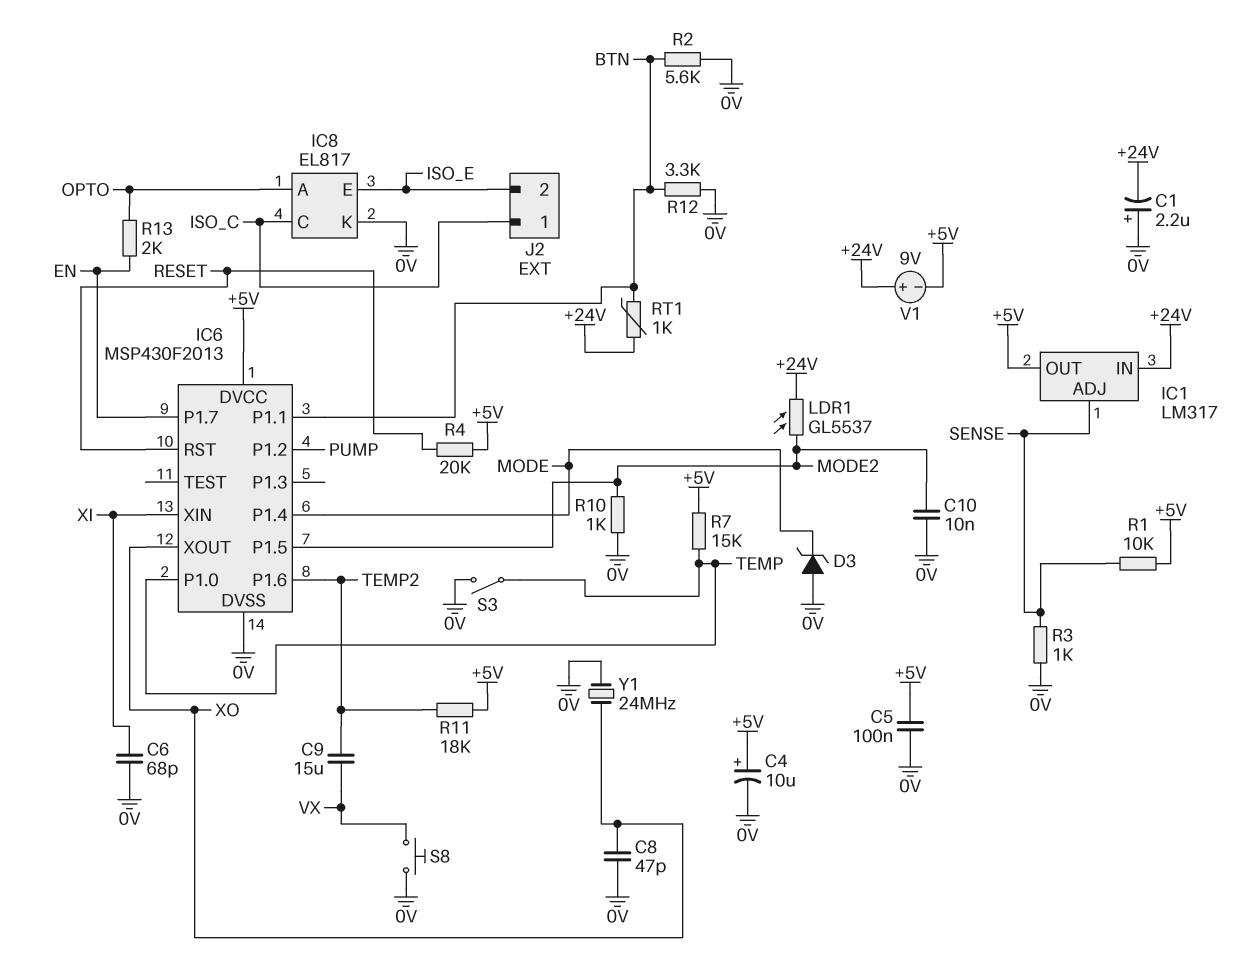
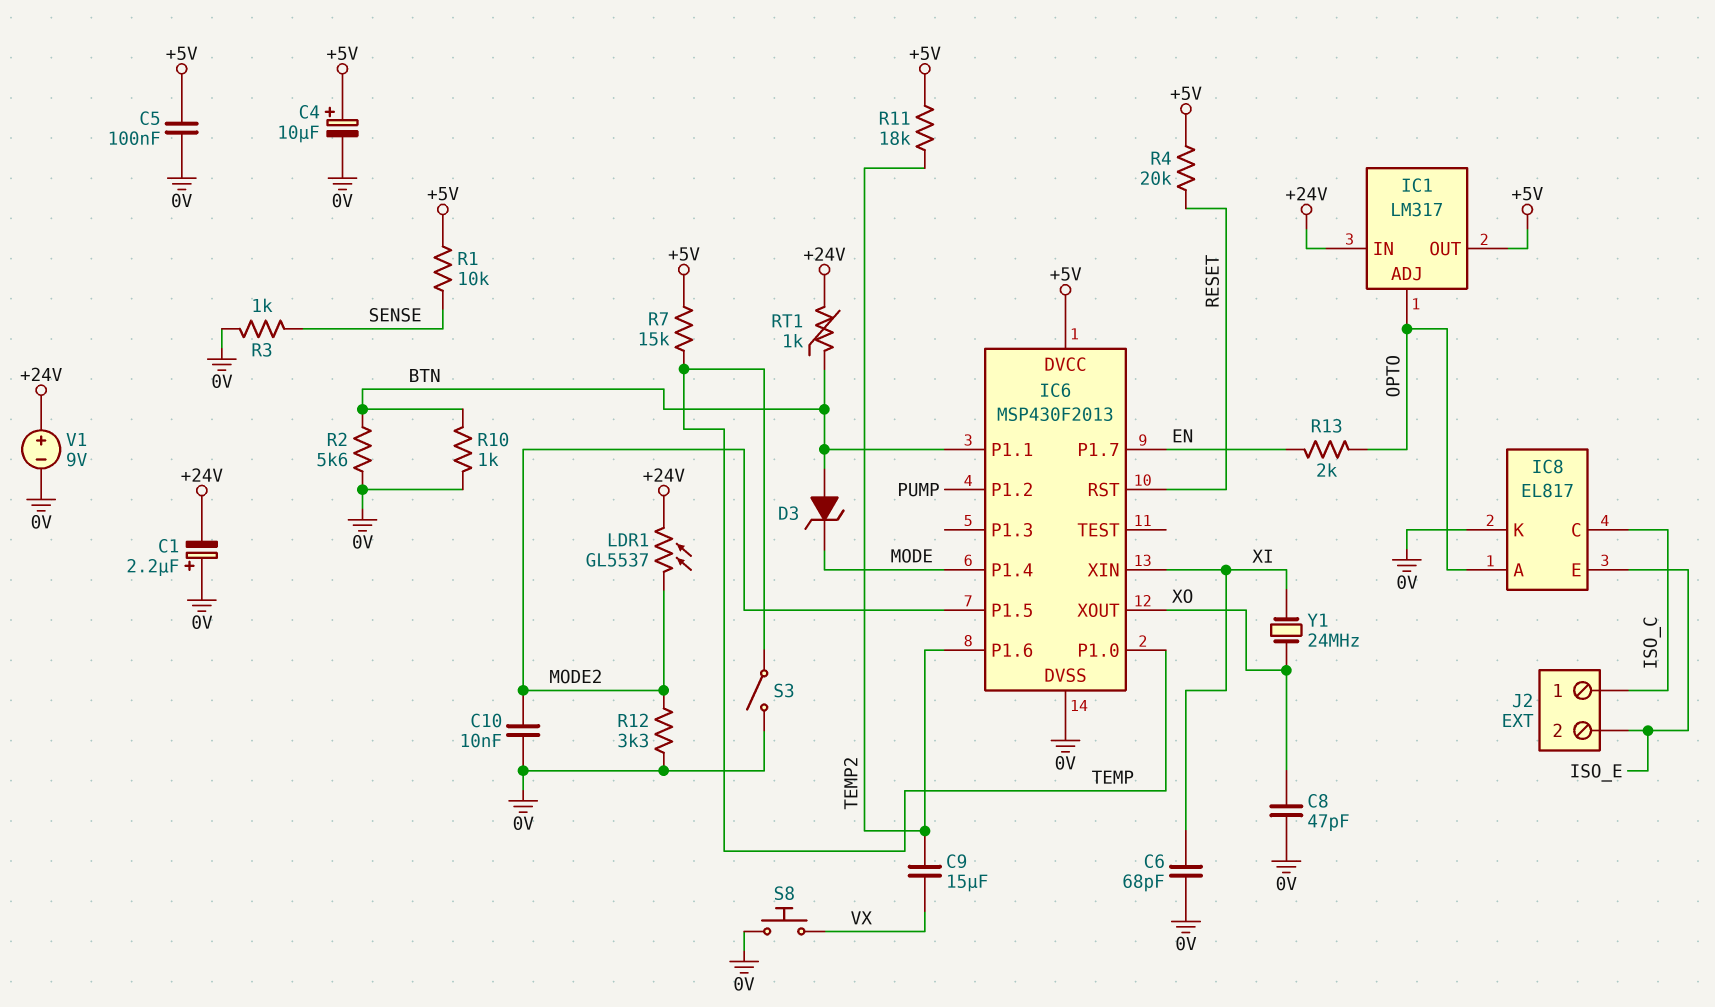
D3: zener (A 0V, K MODE) -> zener (A BTN, K MODE)
IC1 pin ADJ: SENSE -> OPTO
R10: 1k (0V, MODE2) -> 1k (0V, BTN)
R12: 3.3k (0V, BTN) -> 3.3k (0V, MODE2)
V1: 9V (plus +24V, minus +5V) -> 9V (plus +24V, minus 0V)
Y1: 24MHz (0V, XO) -> 24MHz (XI, XO)

